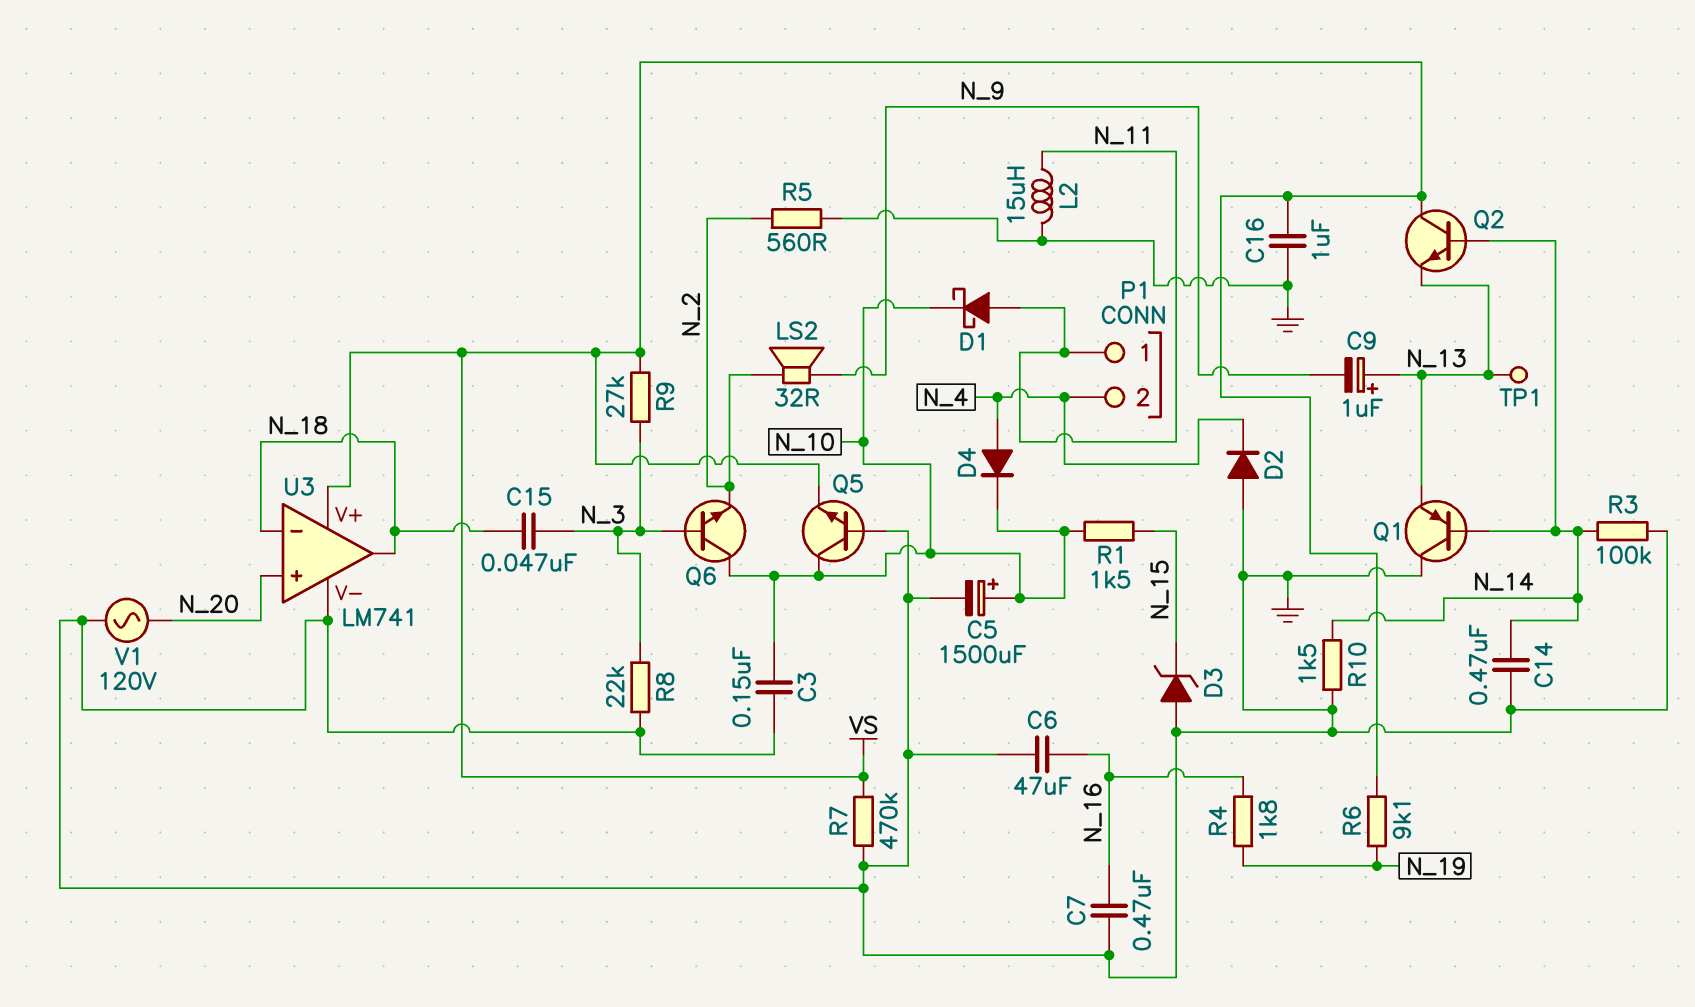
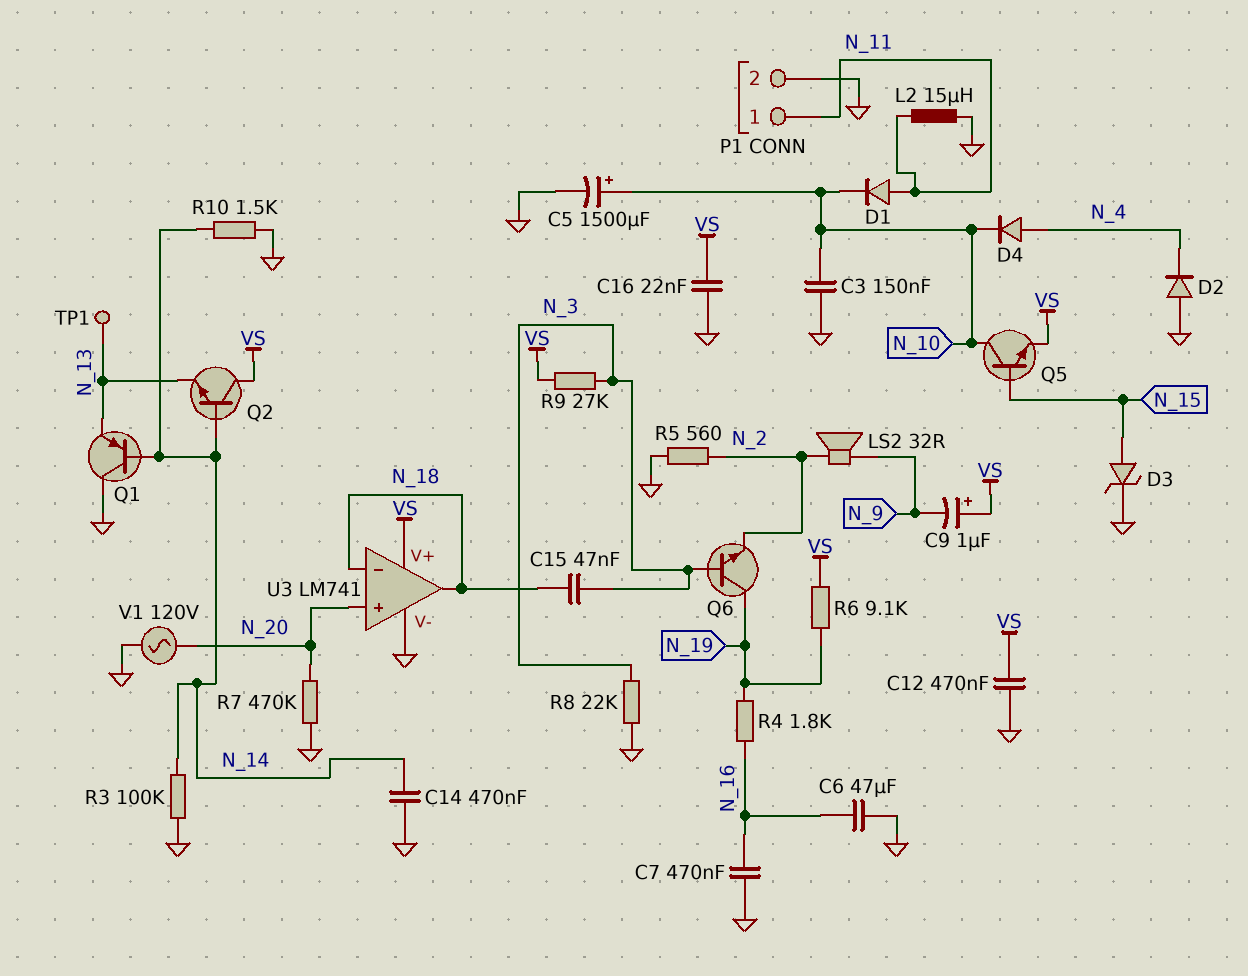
C9: 1uF (plus N_13, minus N_9) -> 1uF (plus VS, minus N_9)
C12: none -> 470nF (GND, VS)
C16: 1uF (GND, VS) -> 22nF (GND, VS)
D1: schottky (A N_11, K N_10) -> diode (A N_11, K N_10)
D3: zener (A GND, K N_15) -> zener (A N_15, K GND)
P1 pin 2: N_4 -> GND
Q5: NPN (B GND, C N_10, E VS) -> NPN (B N_15, C N_10, E VS)
Q6: NPN (B N_3, C N_10, E N_2) -> NPN (B N_3, C N_19, E N_2)
R1: 1.5k (N_10, N_15) -> none
R7: 470k (GND, VS) -> 470k (GND, N_20)

